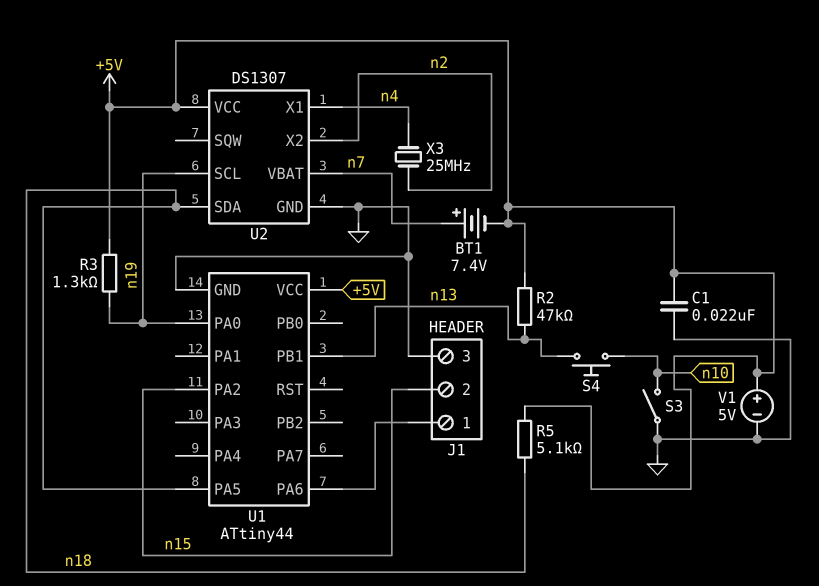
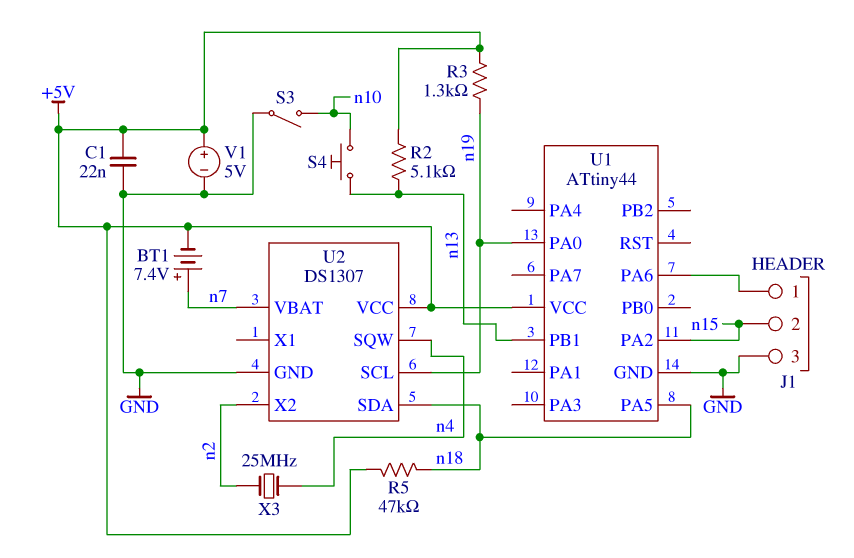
R2: 47k (+5V, n13) -> 5.1k (+5V, n13)
R5: 5.1k (+5V, n18) -> 47k (+5V, n18)
U2 pin SQW: none -> n4
U2 pin X1: n4 -> none

